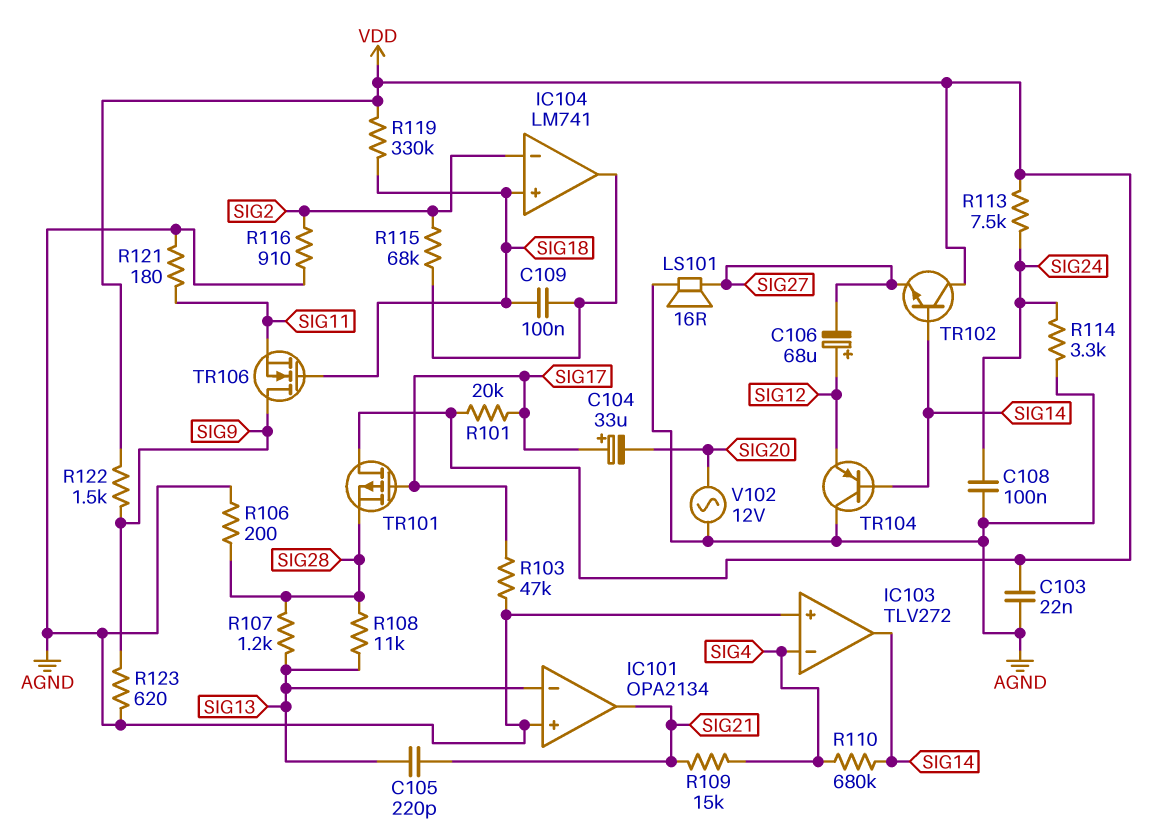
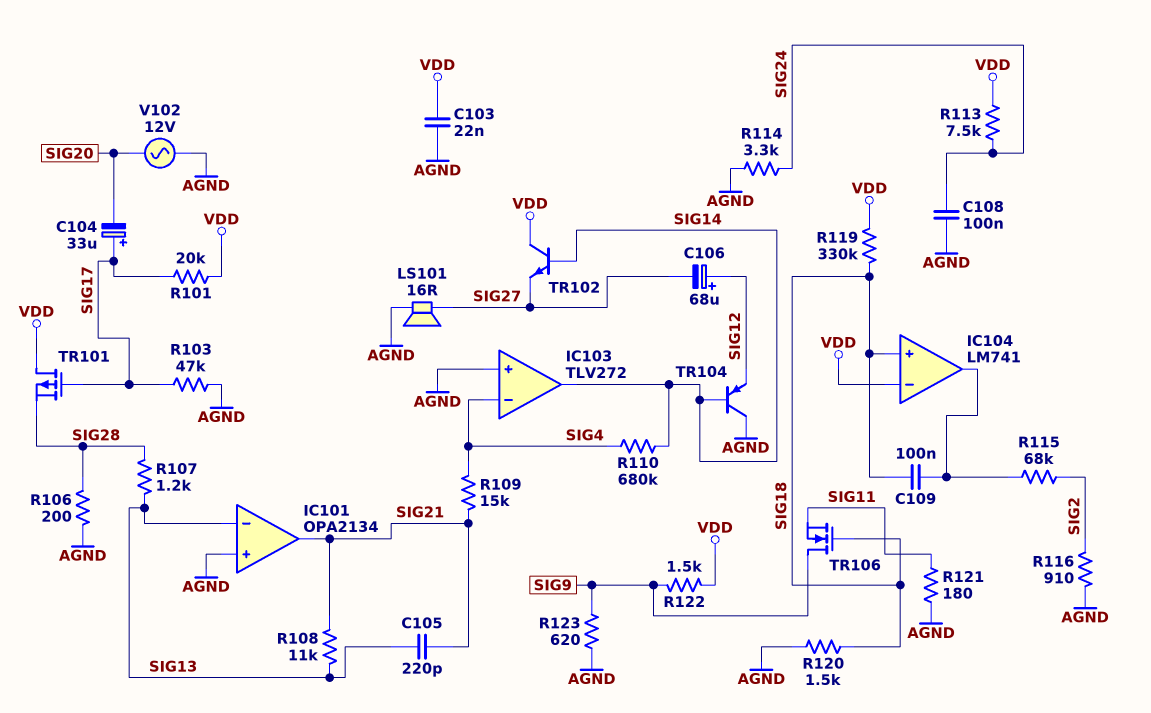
IC104 pin in-: SIG2 -> VDD
R108: 11k (SIG13, SIG28) -> 11k (SIG13, SIG21)
R120: none -> 1.5k (AGND, SIG18)

